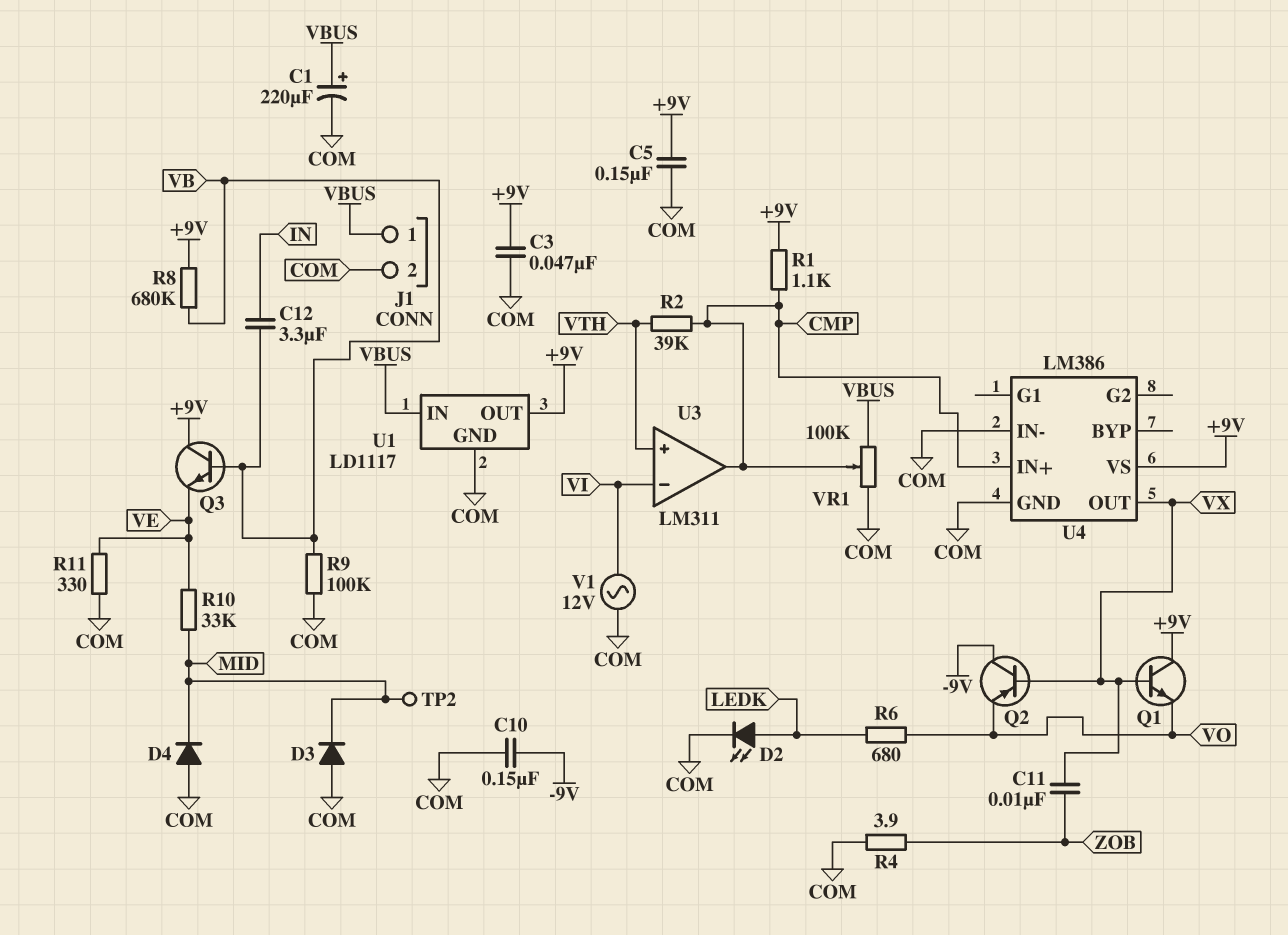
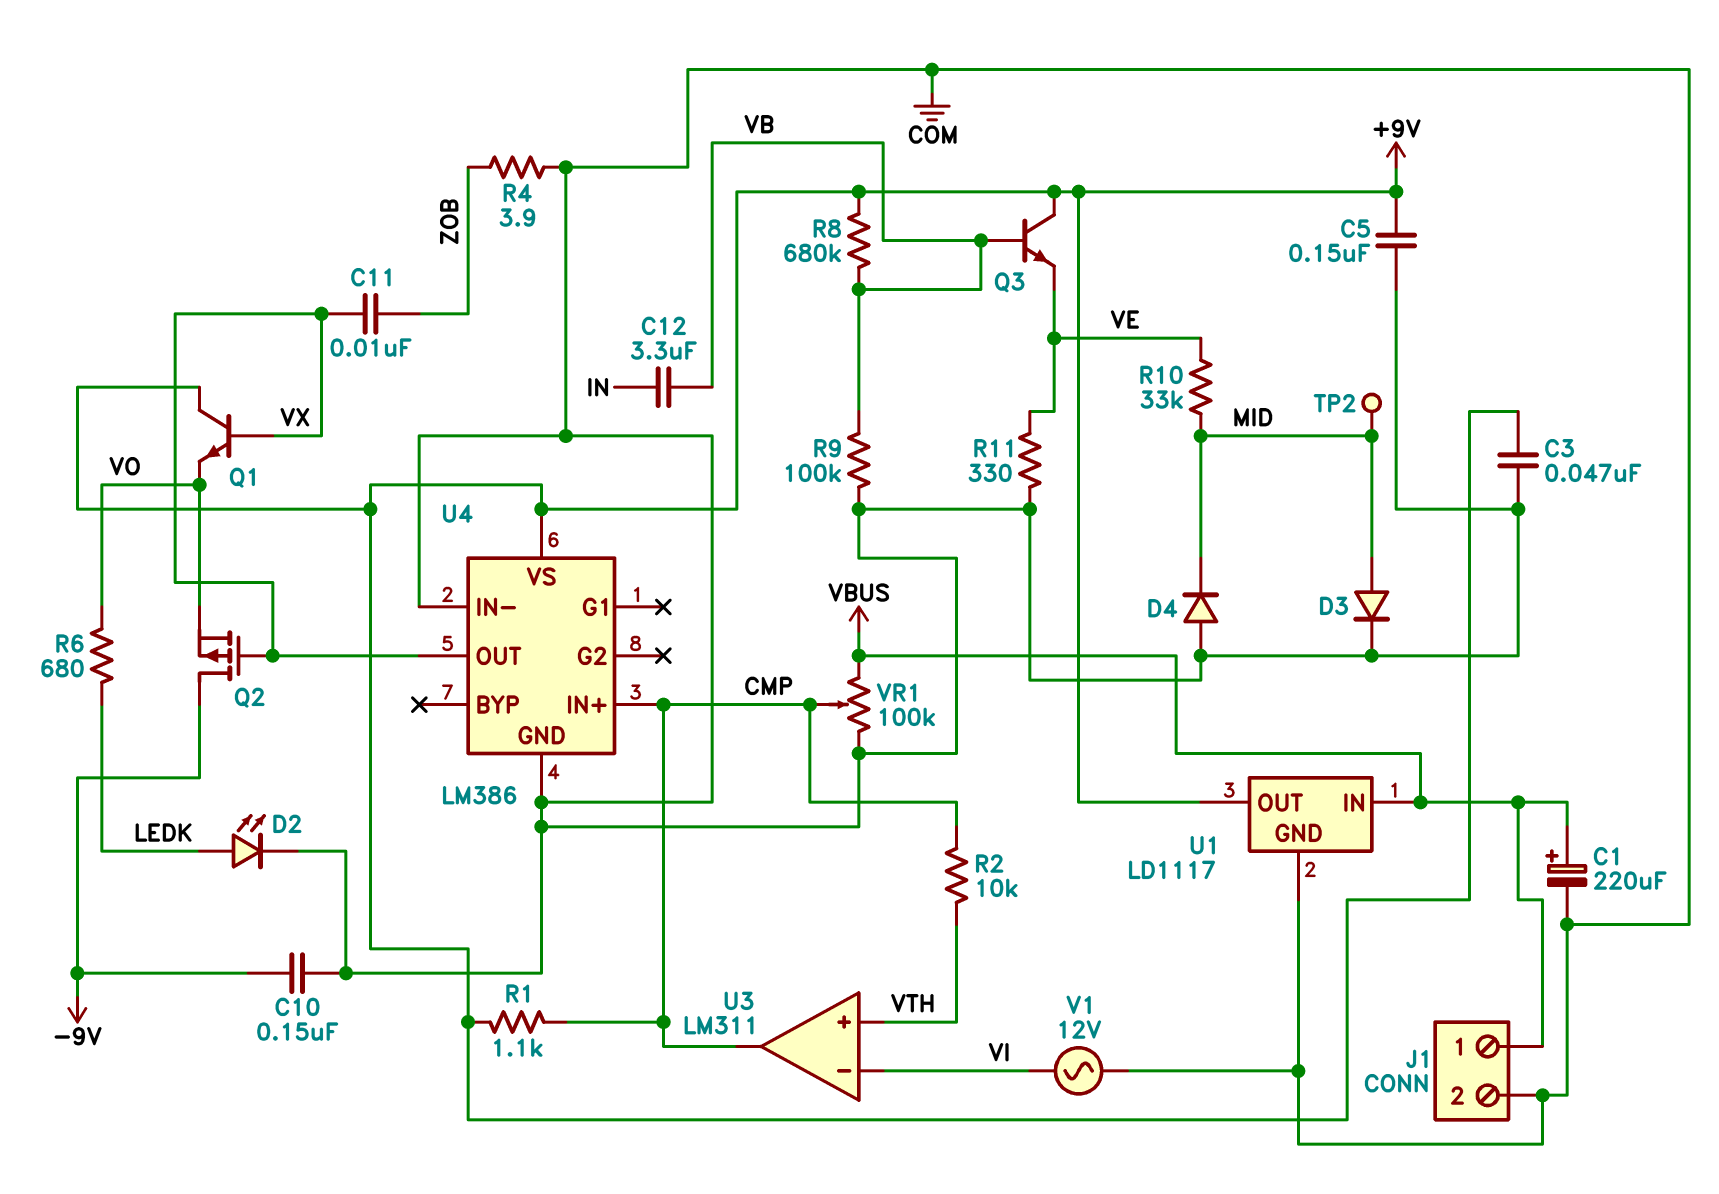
D3: diode (A COM, K MID) -> diode (A MID, K COM)
Q2: PNP (B VX, C -9V, E VO) -> PMOS (G VX, D -9V, S VO)
R2: 39k (CMP, VTH) -> 10k (CMP, VTH)

